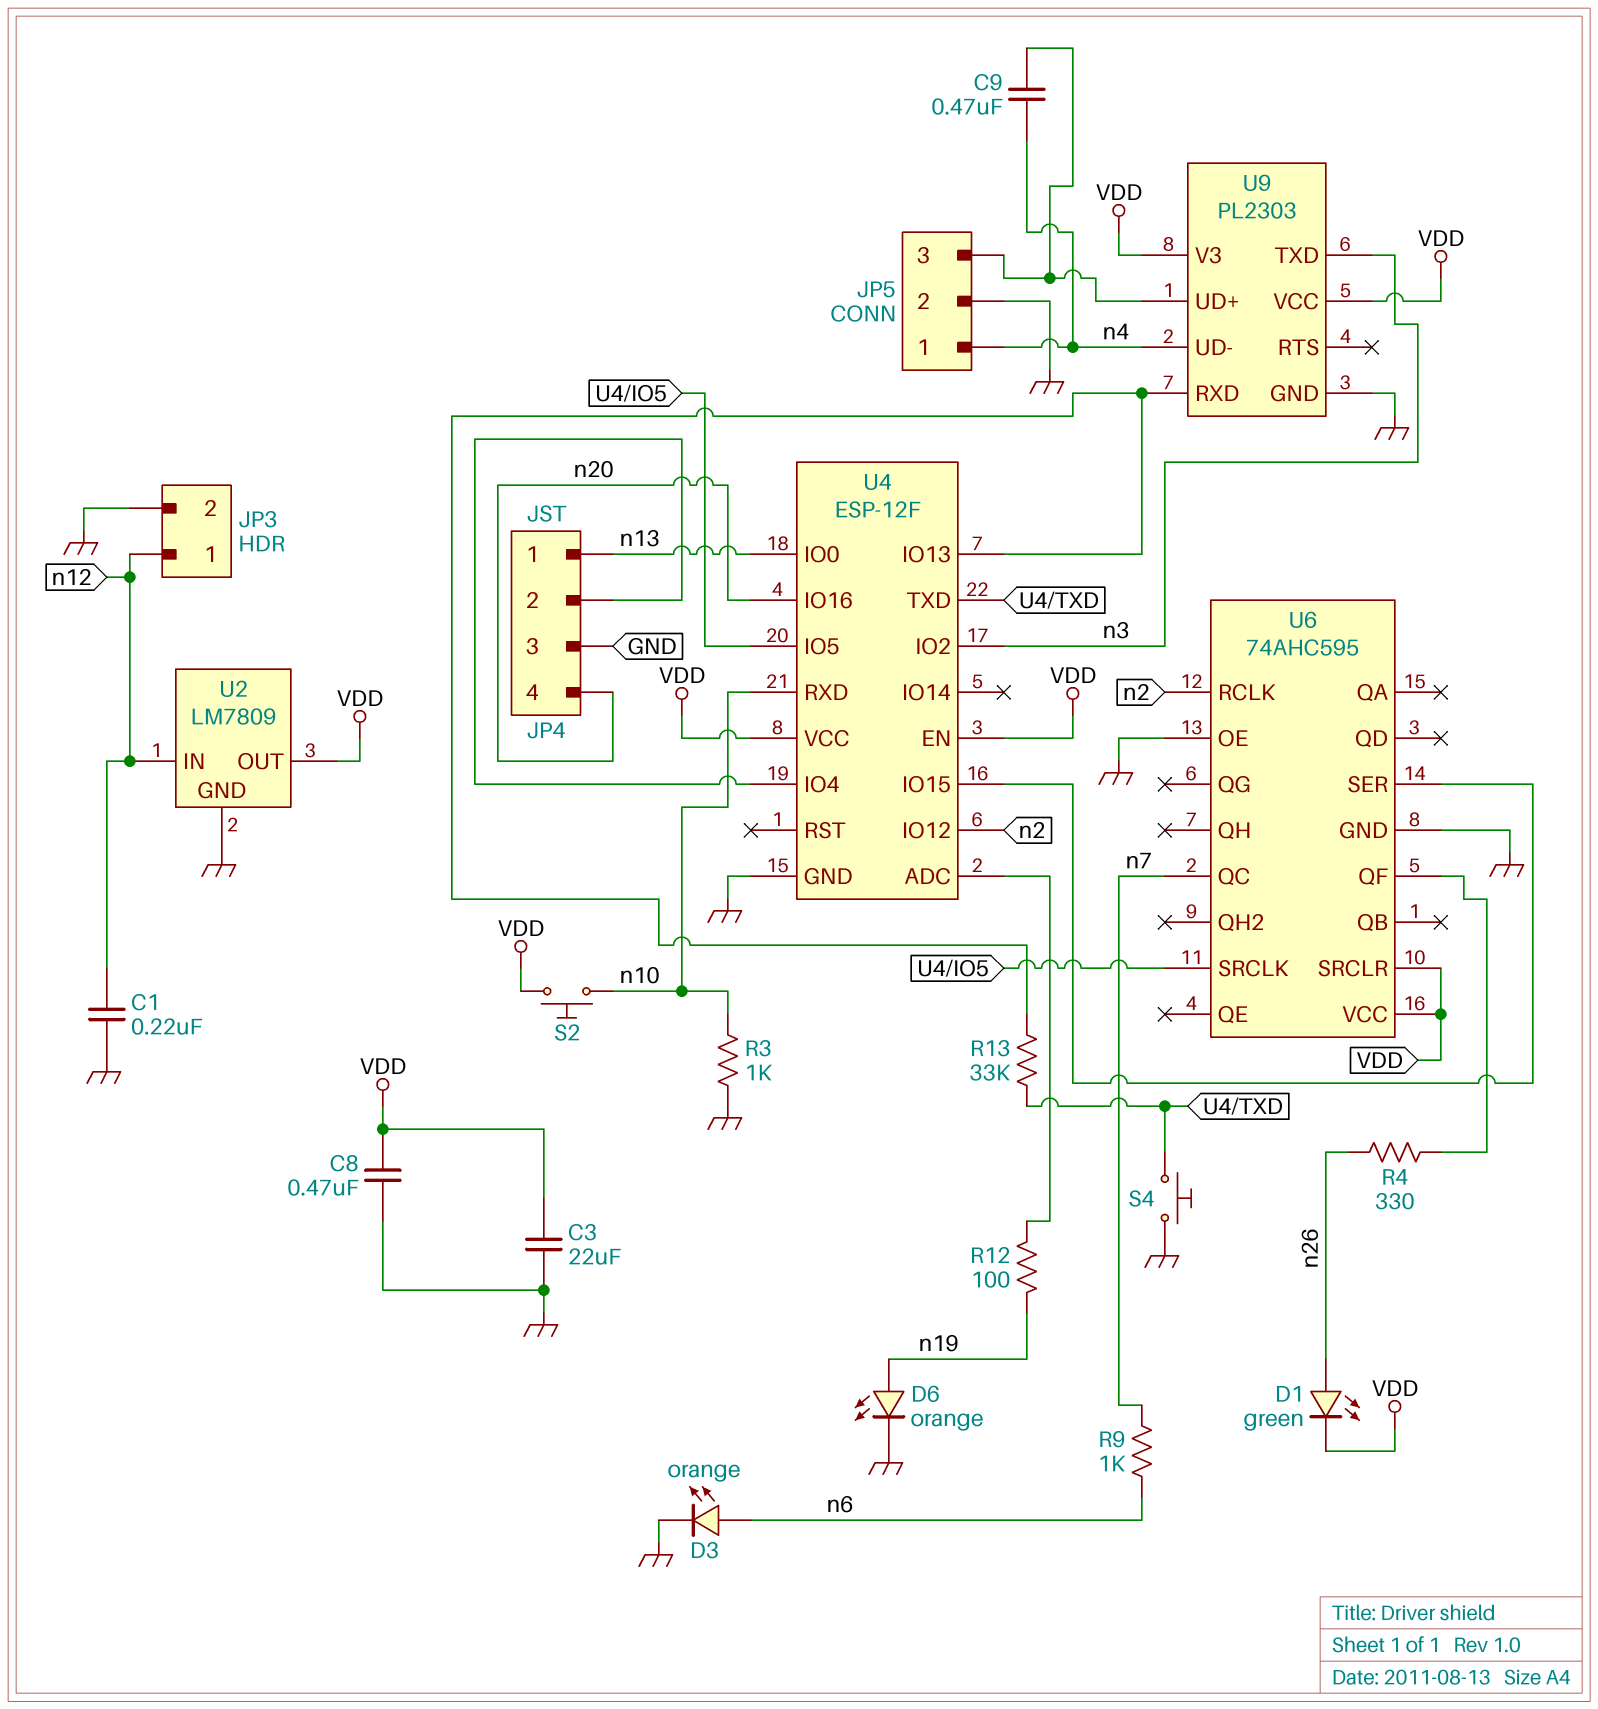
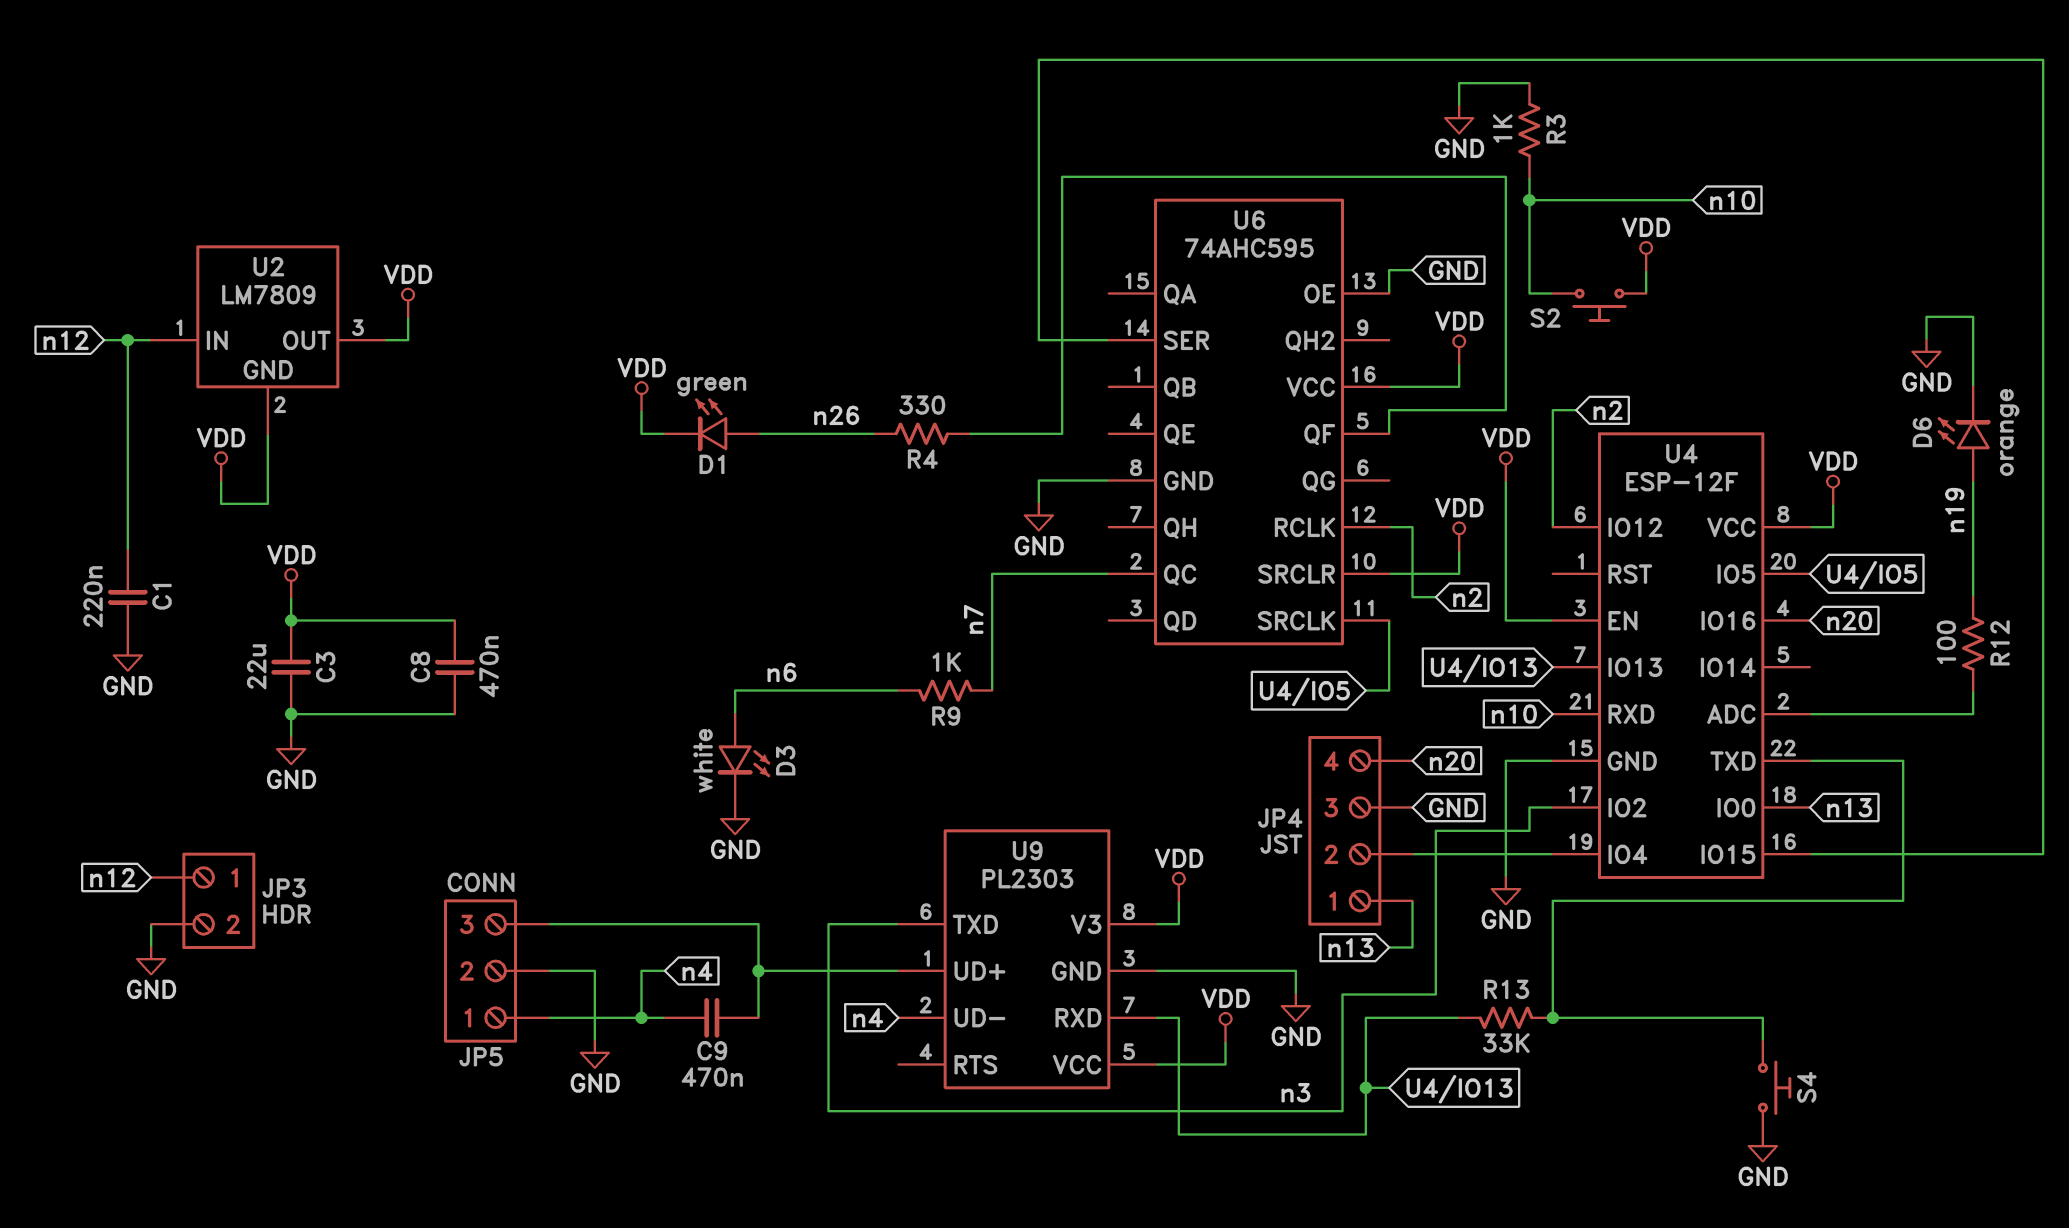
D3: LED orange (A n6, K GND) -> LED white (A n6, K GND)
U2 pin GND: GND -> VDD

